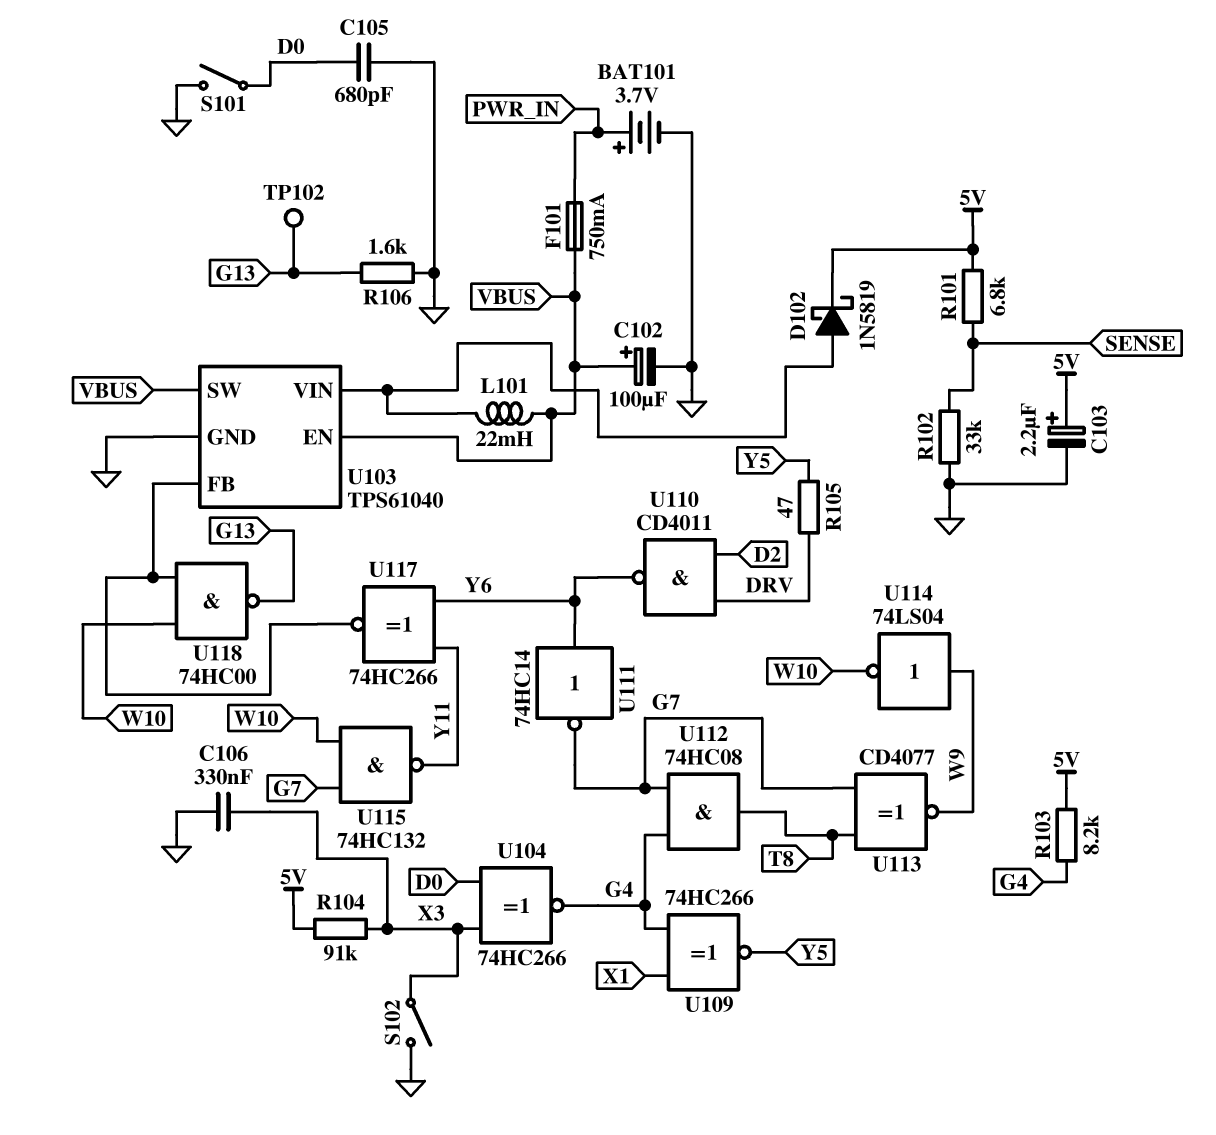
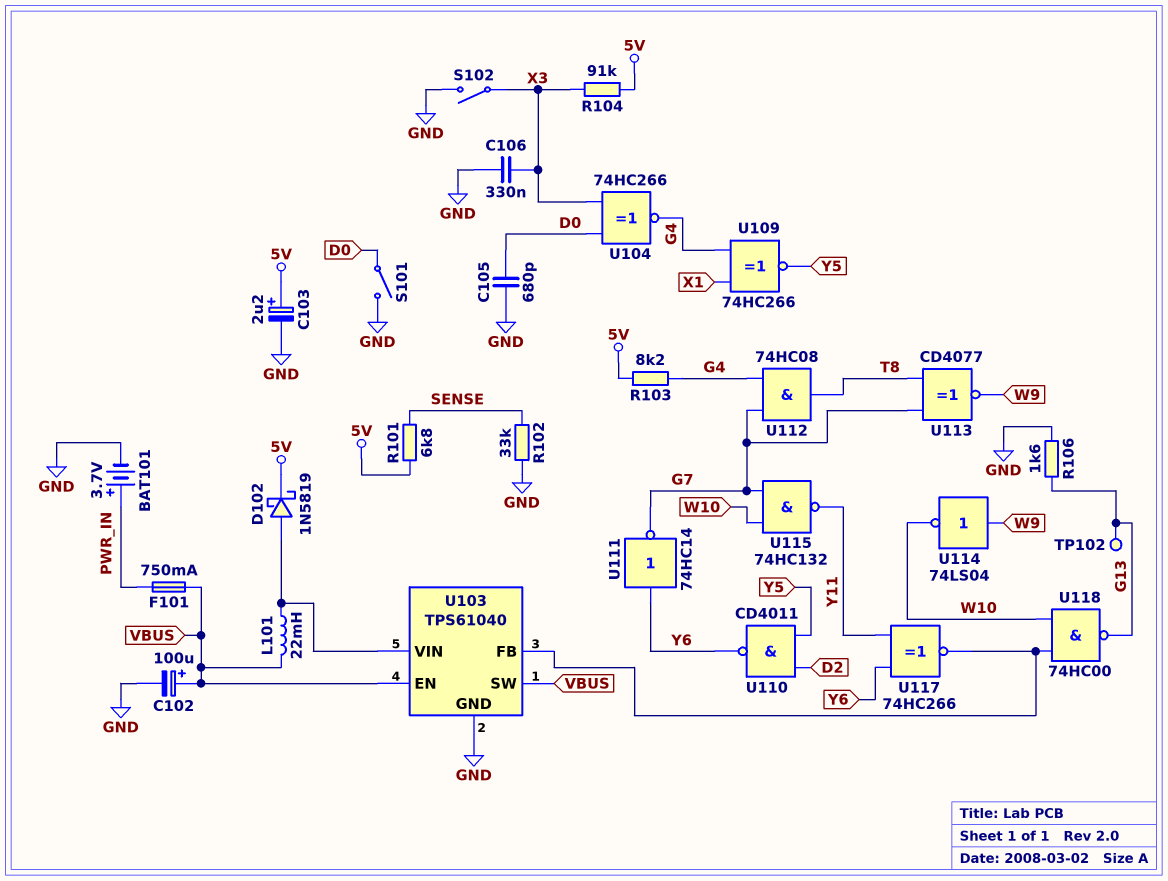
R105: 47 (DRV, Y5) -> none
U110: NAND CD4011 (in D2, in DRV, out Y6) -> NAND CD4011 (in D2, in Y5, out Y6)

